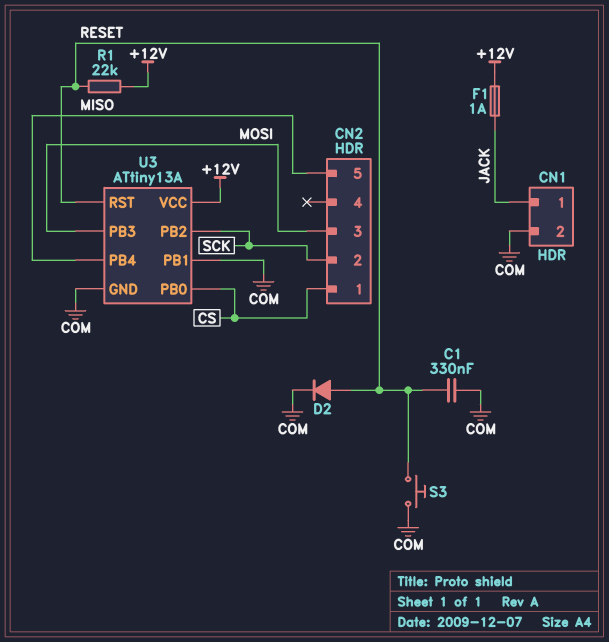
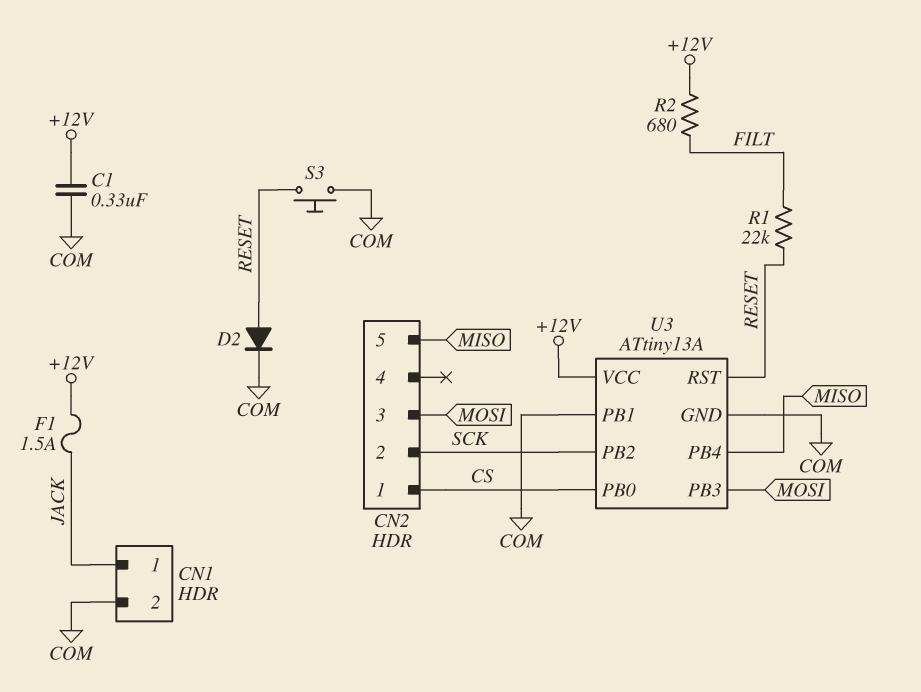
C1: 330nF (COM, RESET) -> 330nF (+12V, COM)
F1: 1A (+12V, JACK) -> 1.5A (+12V, JACK)
R1: 22k (+12V, RESET) -> 22k (FILT, RESET)
R2: none -> 680 (+12V, FILT)

